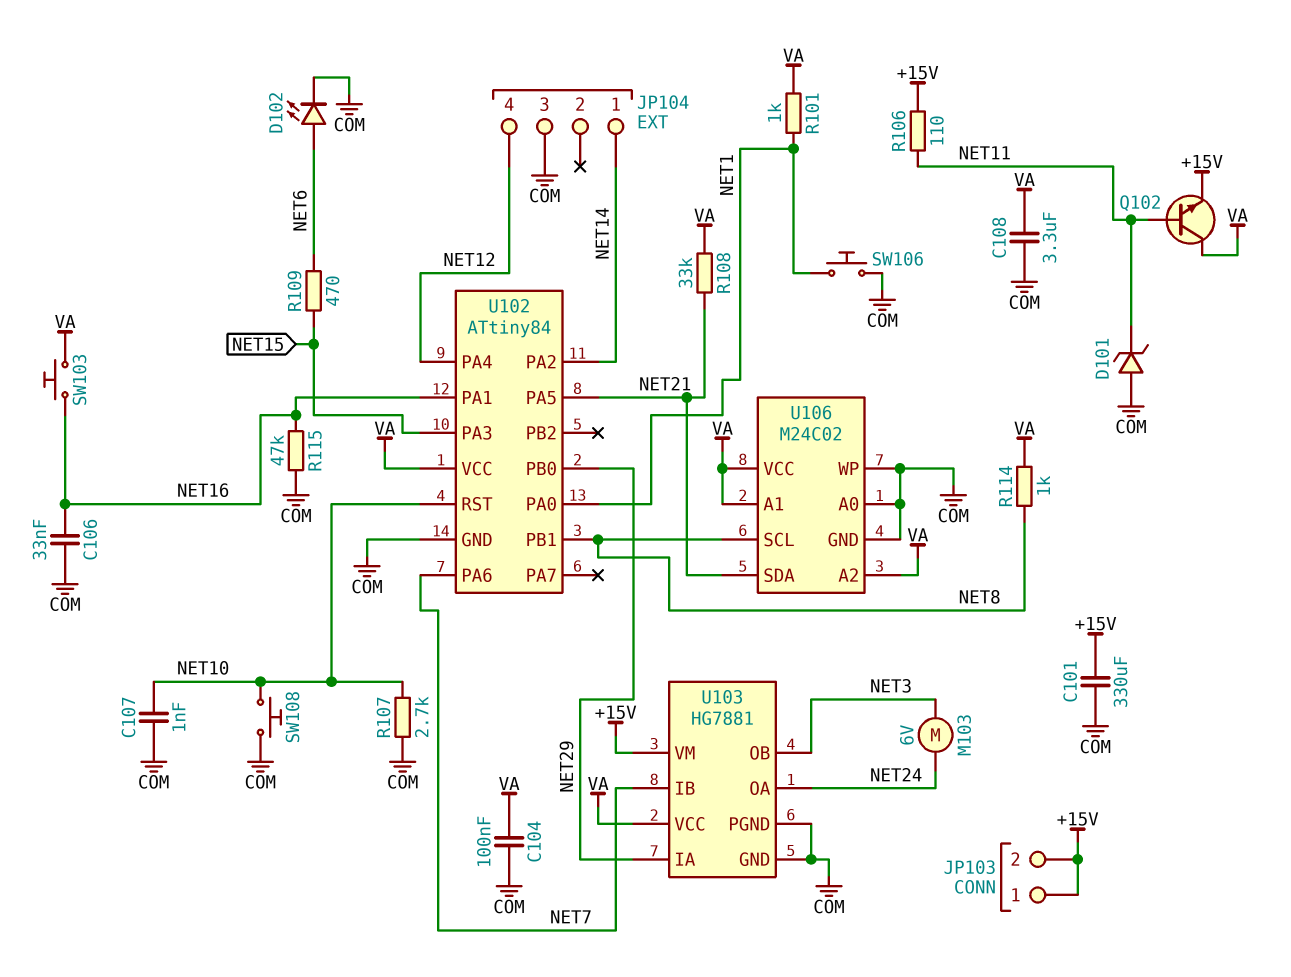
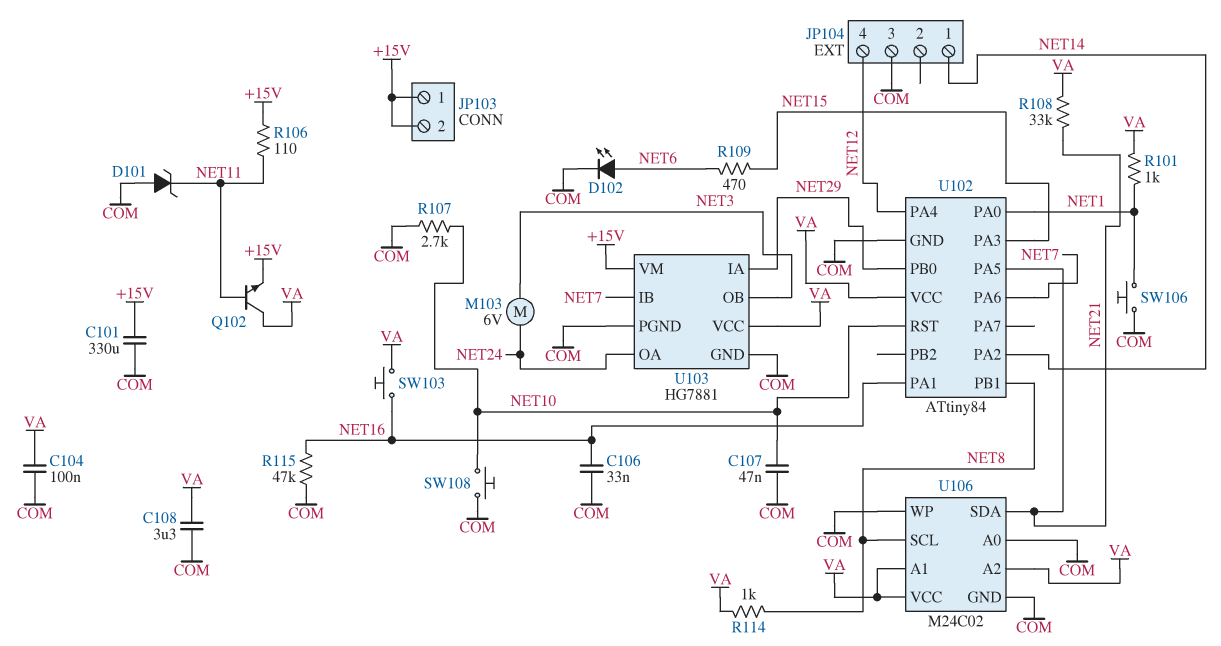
C107: 1nF (COM, NET10) -> 47nF (COM, NET10)

